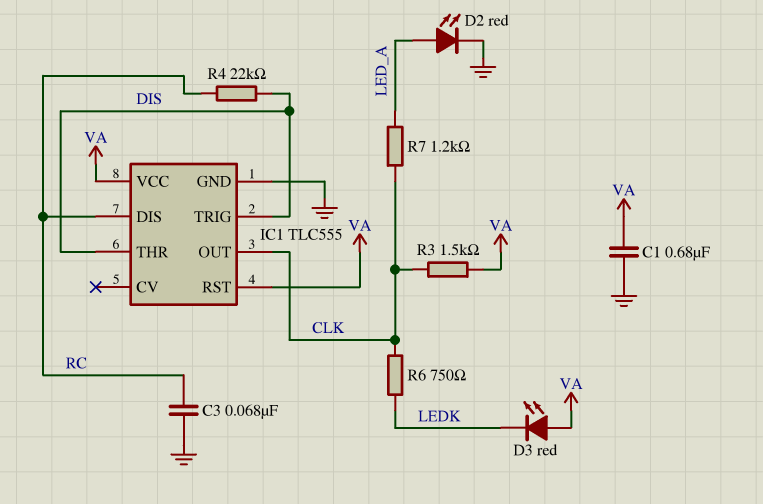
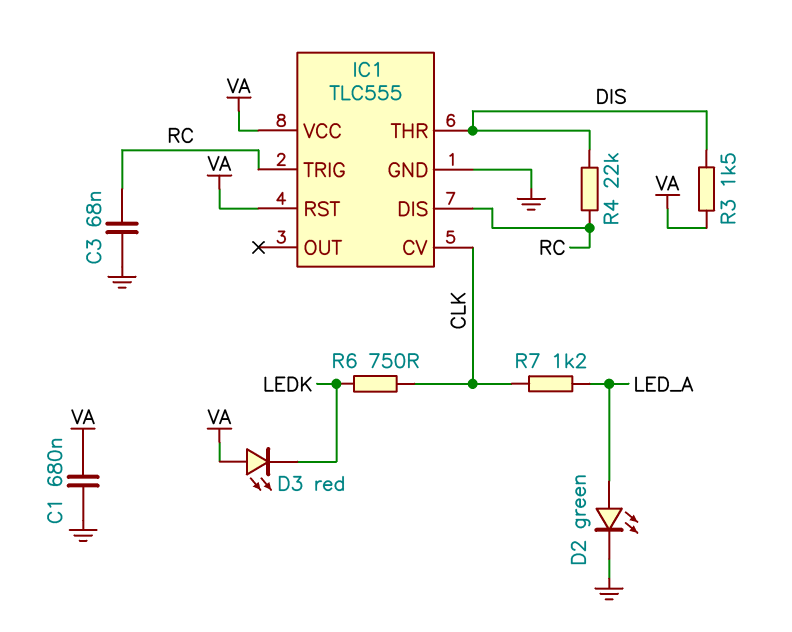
D2: LED red (A LED_A, K GND) -> LED green (A LED_A, K GND)
IC1 pin CV: none -> CLK
IC1 pin OUT: CLK -> none
IC1 pin TRIG: DIS -> RC
R3: 1.5k (CLK, VA) -> 1.5k (DIS, VA)

